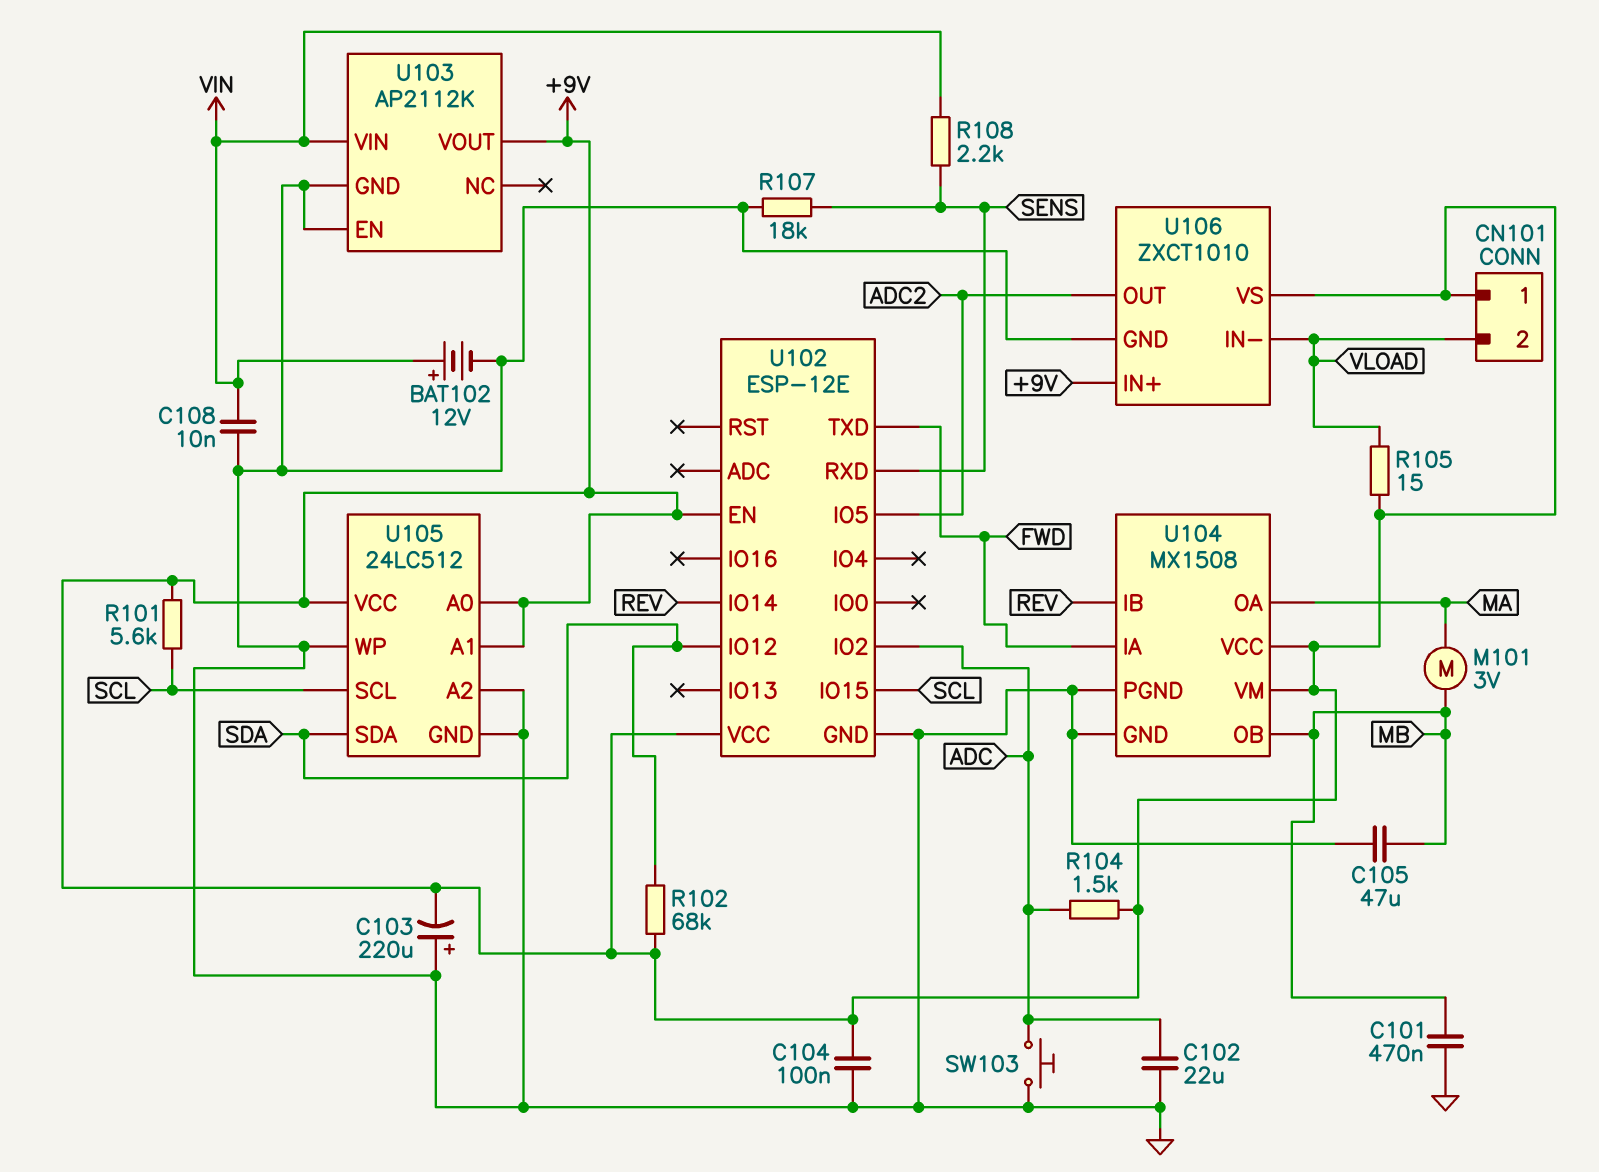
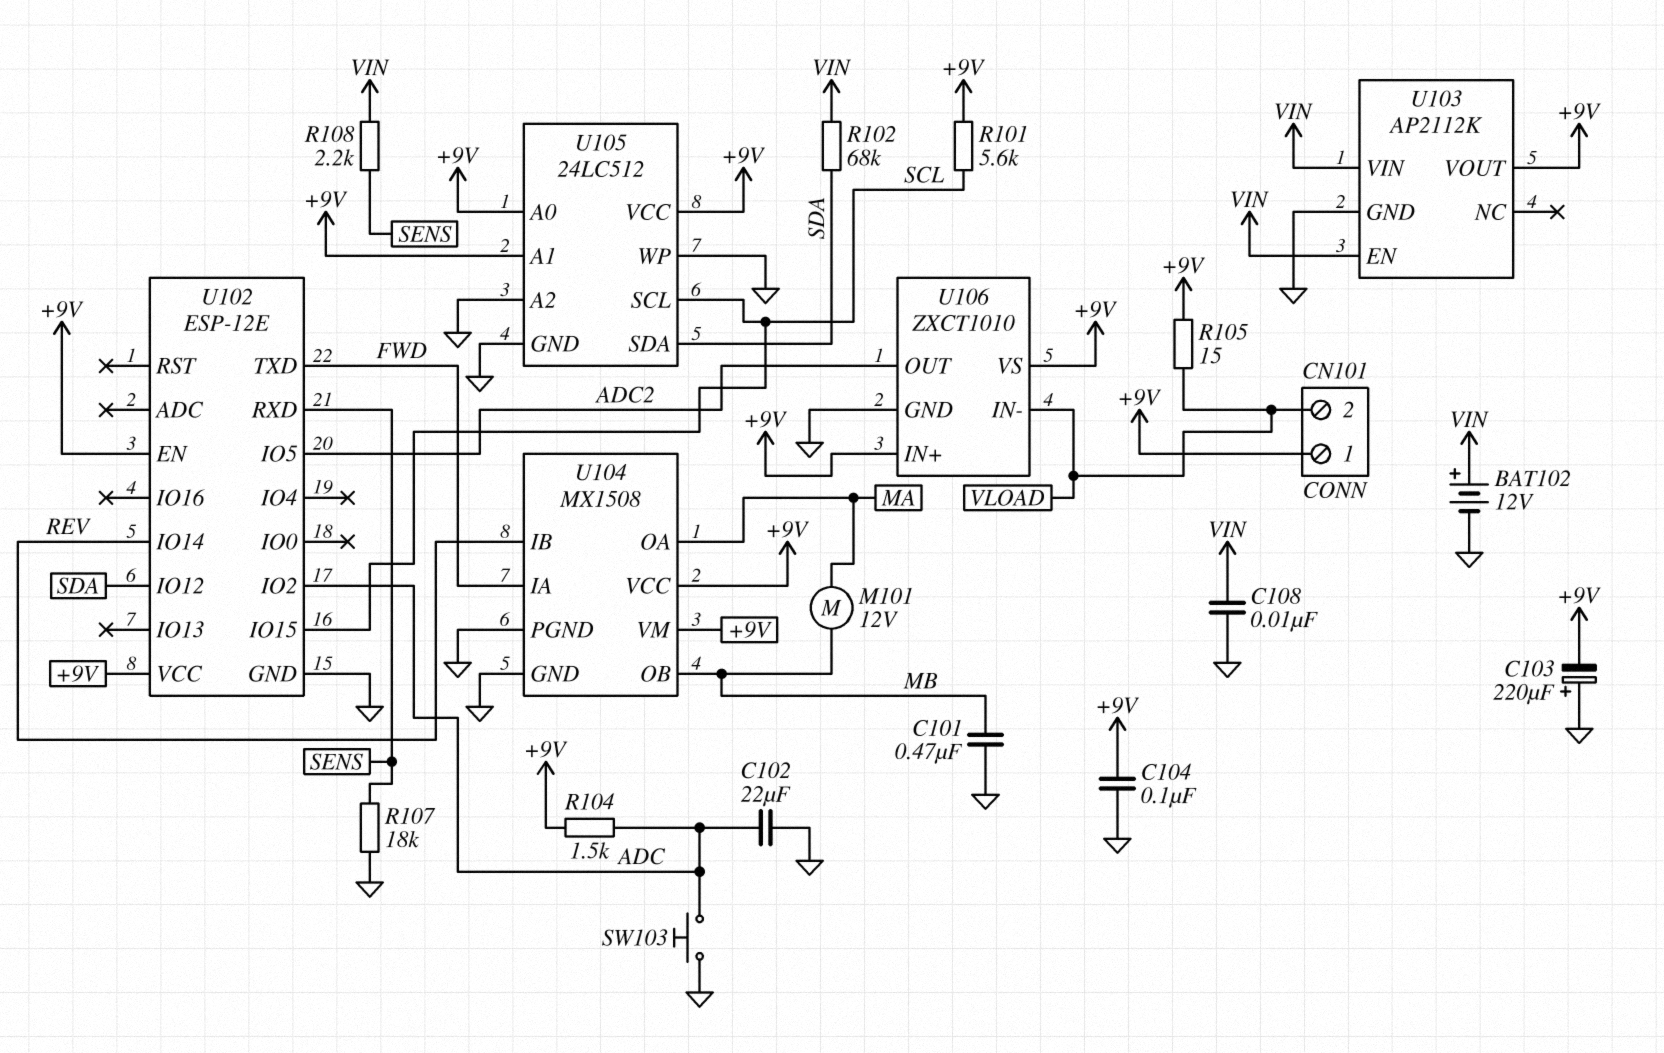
C105: 47uF (GND, MB) -> none
M101: motor 3V (MA, MB) -> motor 12V (MA, MB)
R102: 68k (+9V, SDA) -> 68k (SDA, VIN)
U103 pin EN: GND -> VIN

